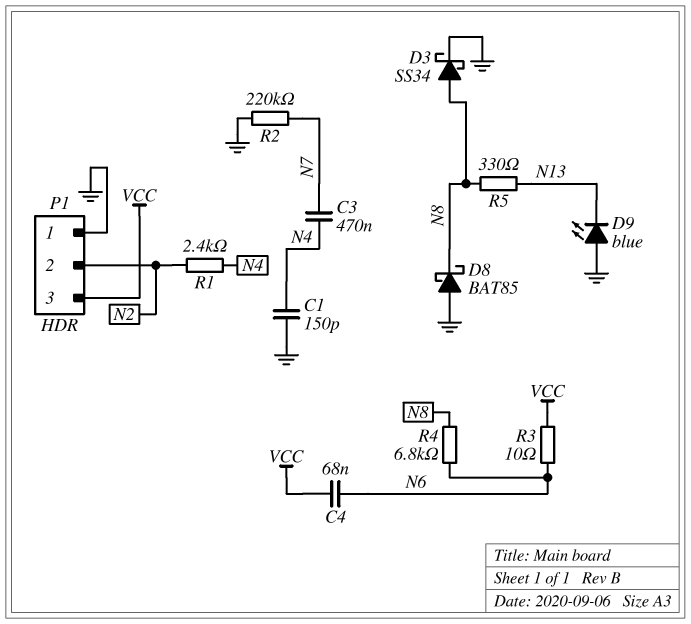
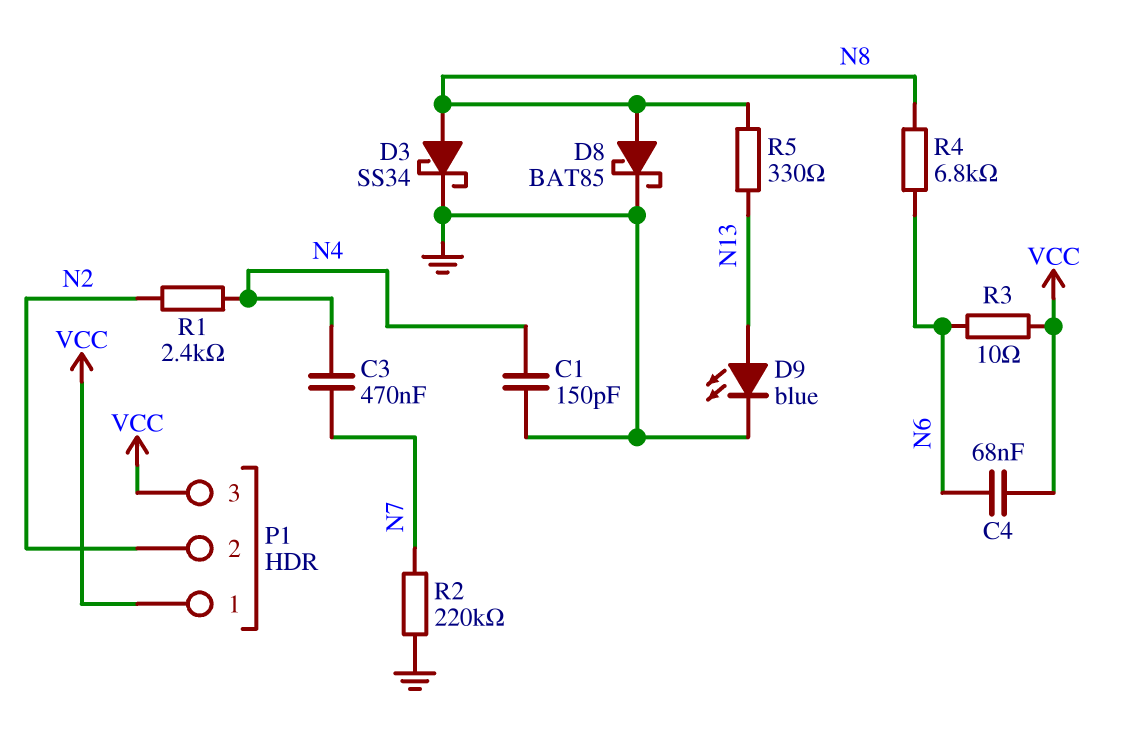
D8: schottky BAT85 (A GND, K N8) -> schottky BAT85 (A N8, K GND)
D9: LED blue (A GND, K N13) -> LED blue (A N13, K GND)
P1 pin 1: GND -> VCC

